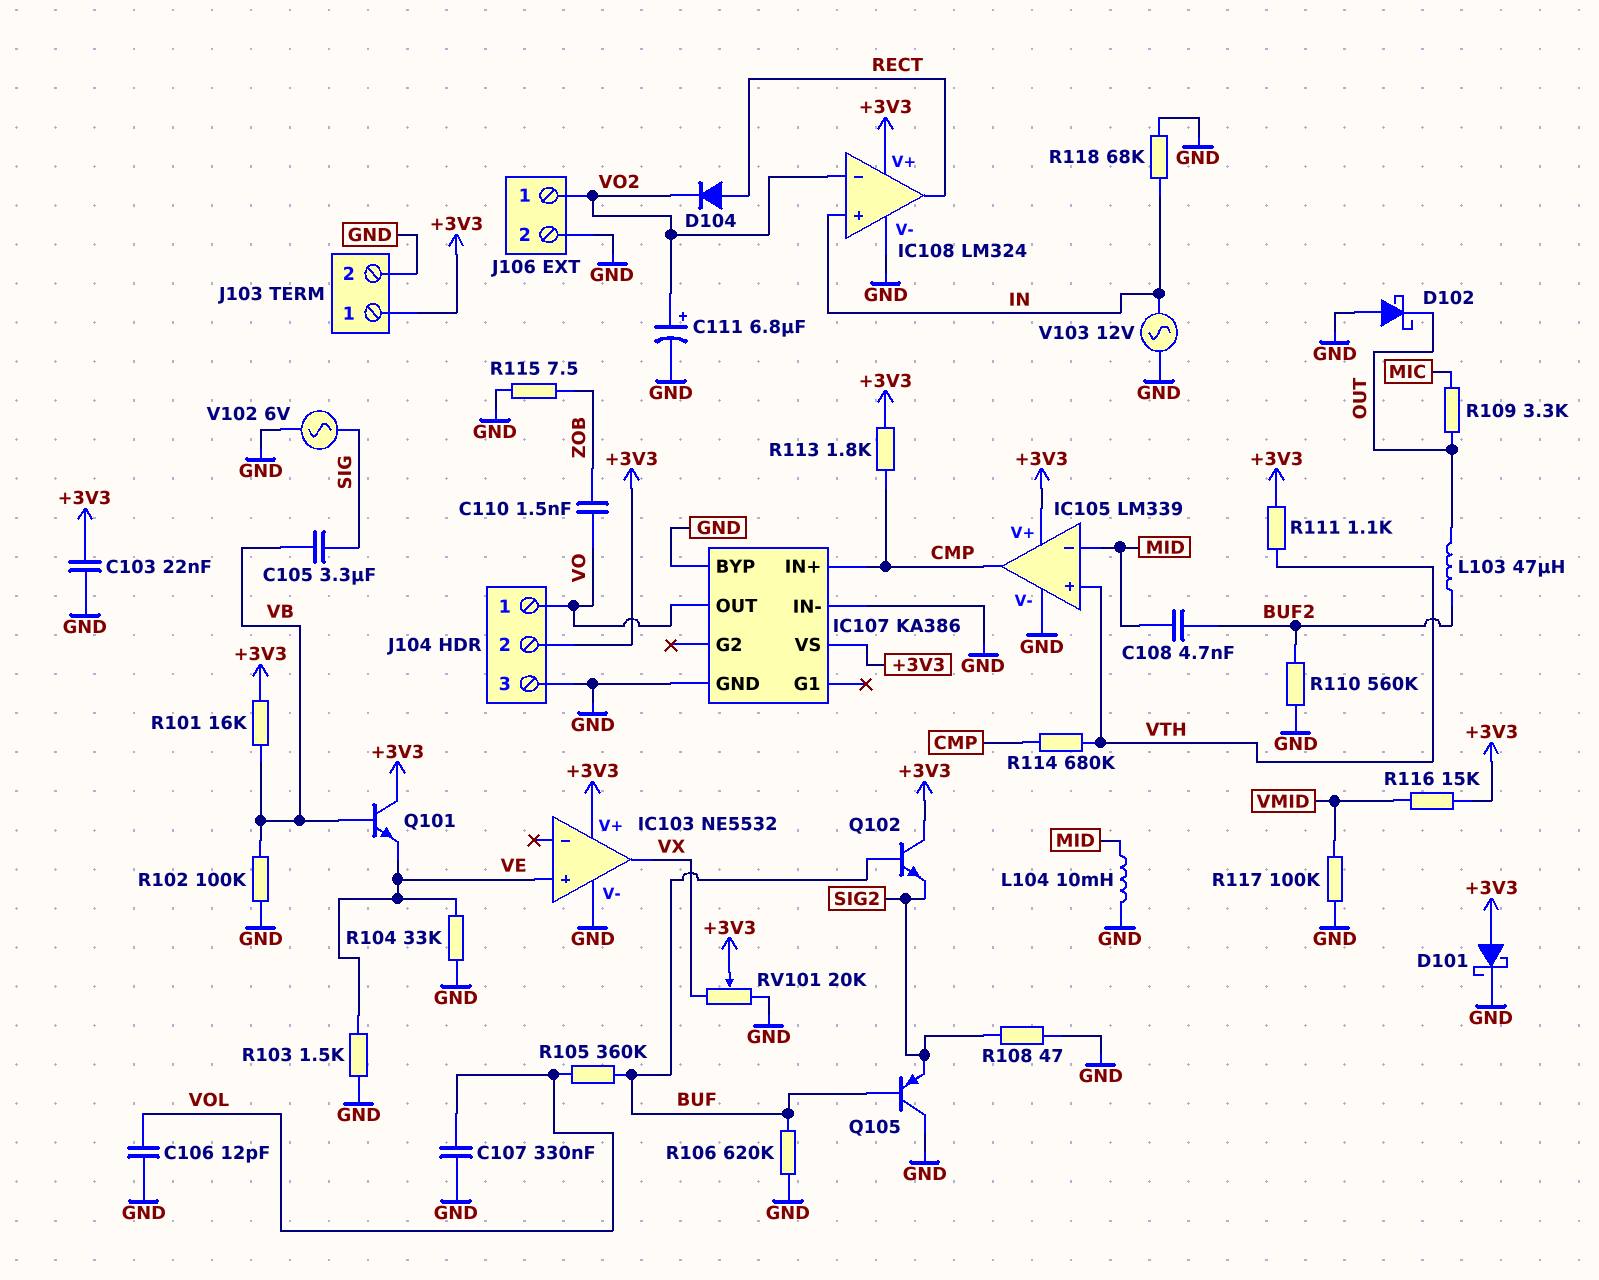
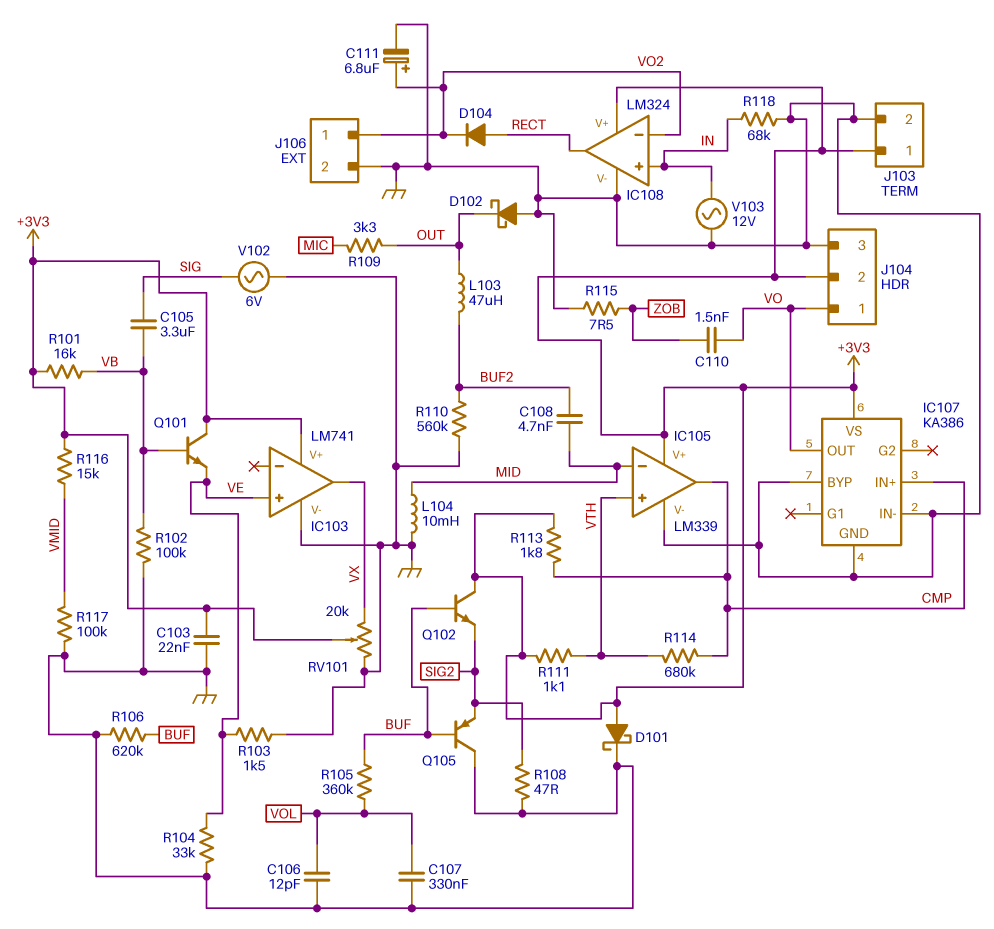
IC103: NE5532 -> LM741

